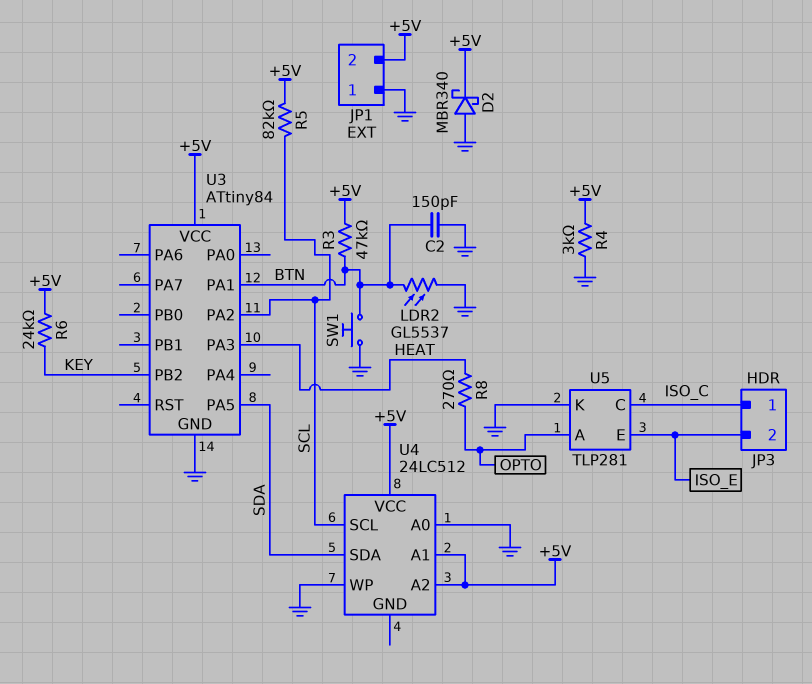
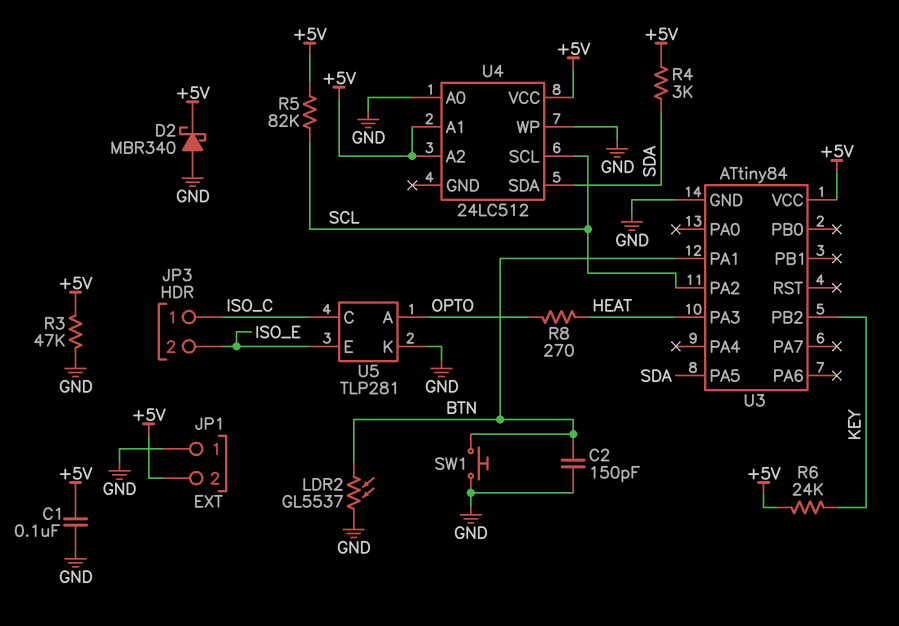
C1: none -> 100nF (+5V, GND)
R3: 47k (+5V, BTN) -> 47k (+5V, GND)
R4: 3k (+5V, GND) -> 3k (+5V, SDA)

